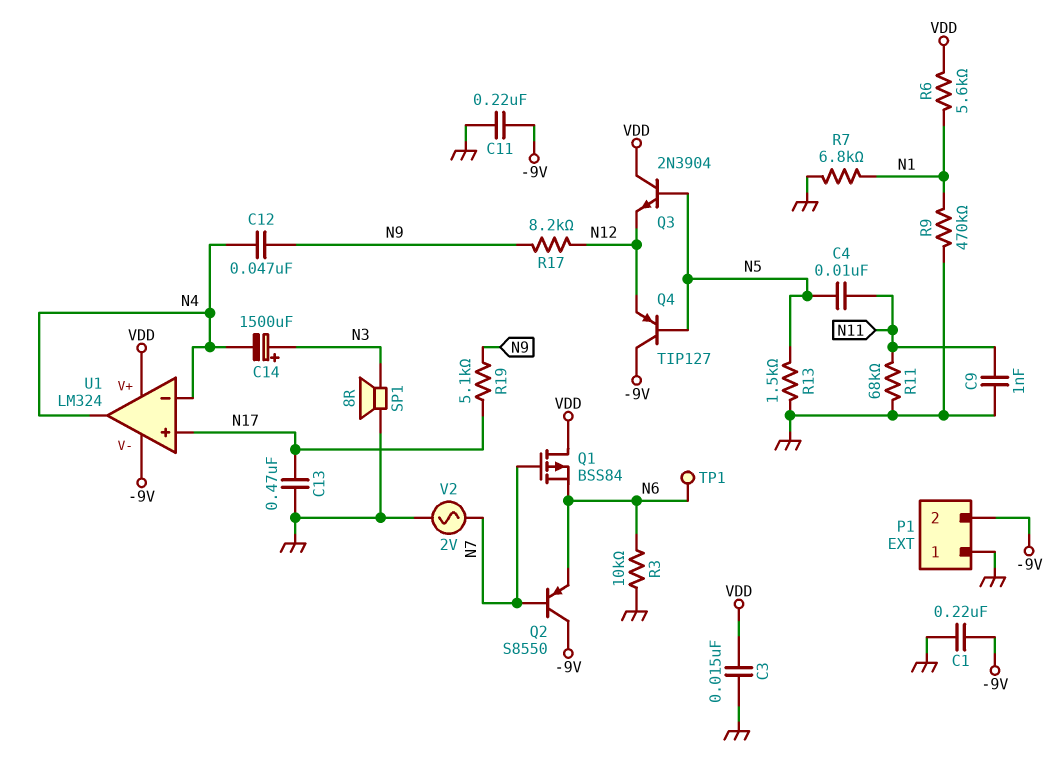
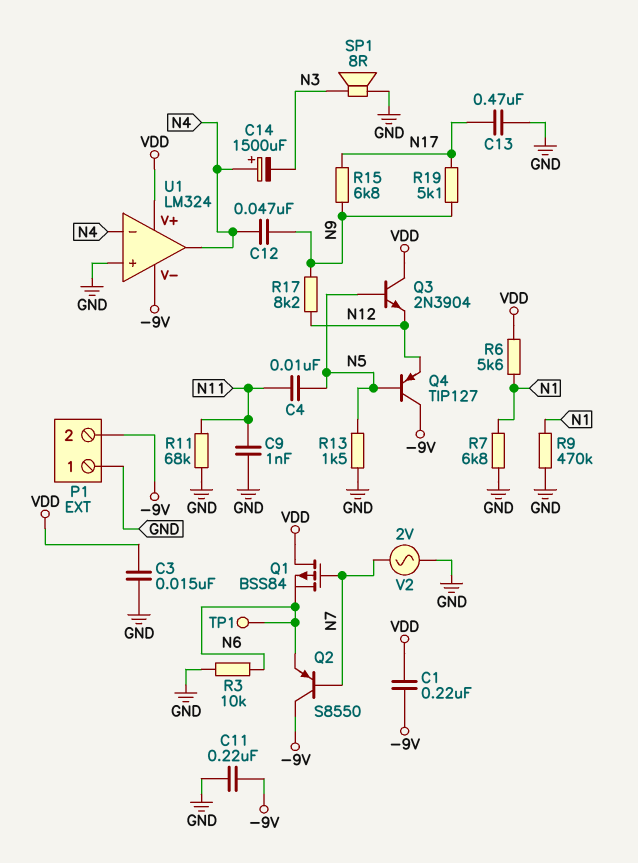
C1: 220nF (-9V, GND) -> 220nF (-9V, VDD)
C14: 1500uF (plus N3, minus N4) -> 1500uF (plus N4, minus N3)
R15: none -> 6.8k (N9, N17)
U1 pin in+: N17 -> GND

